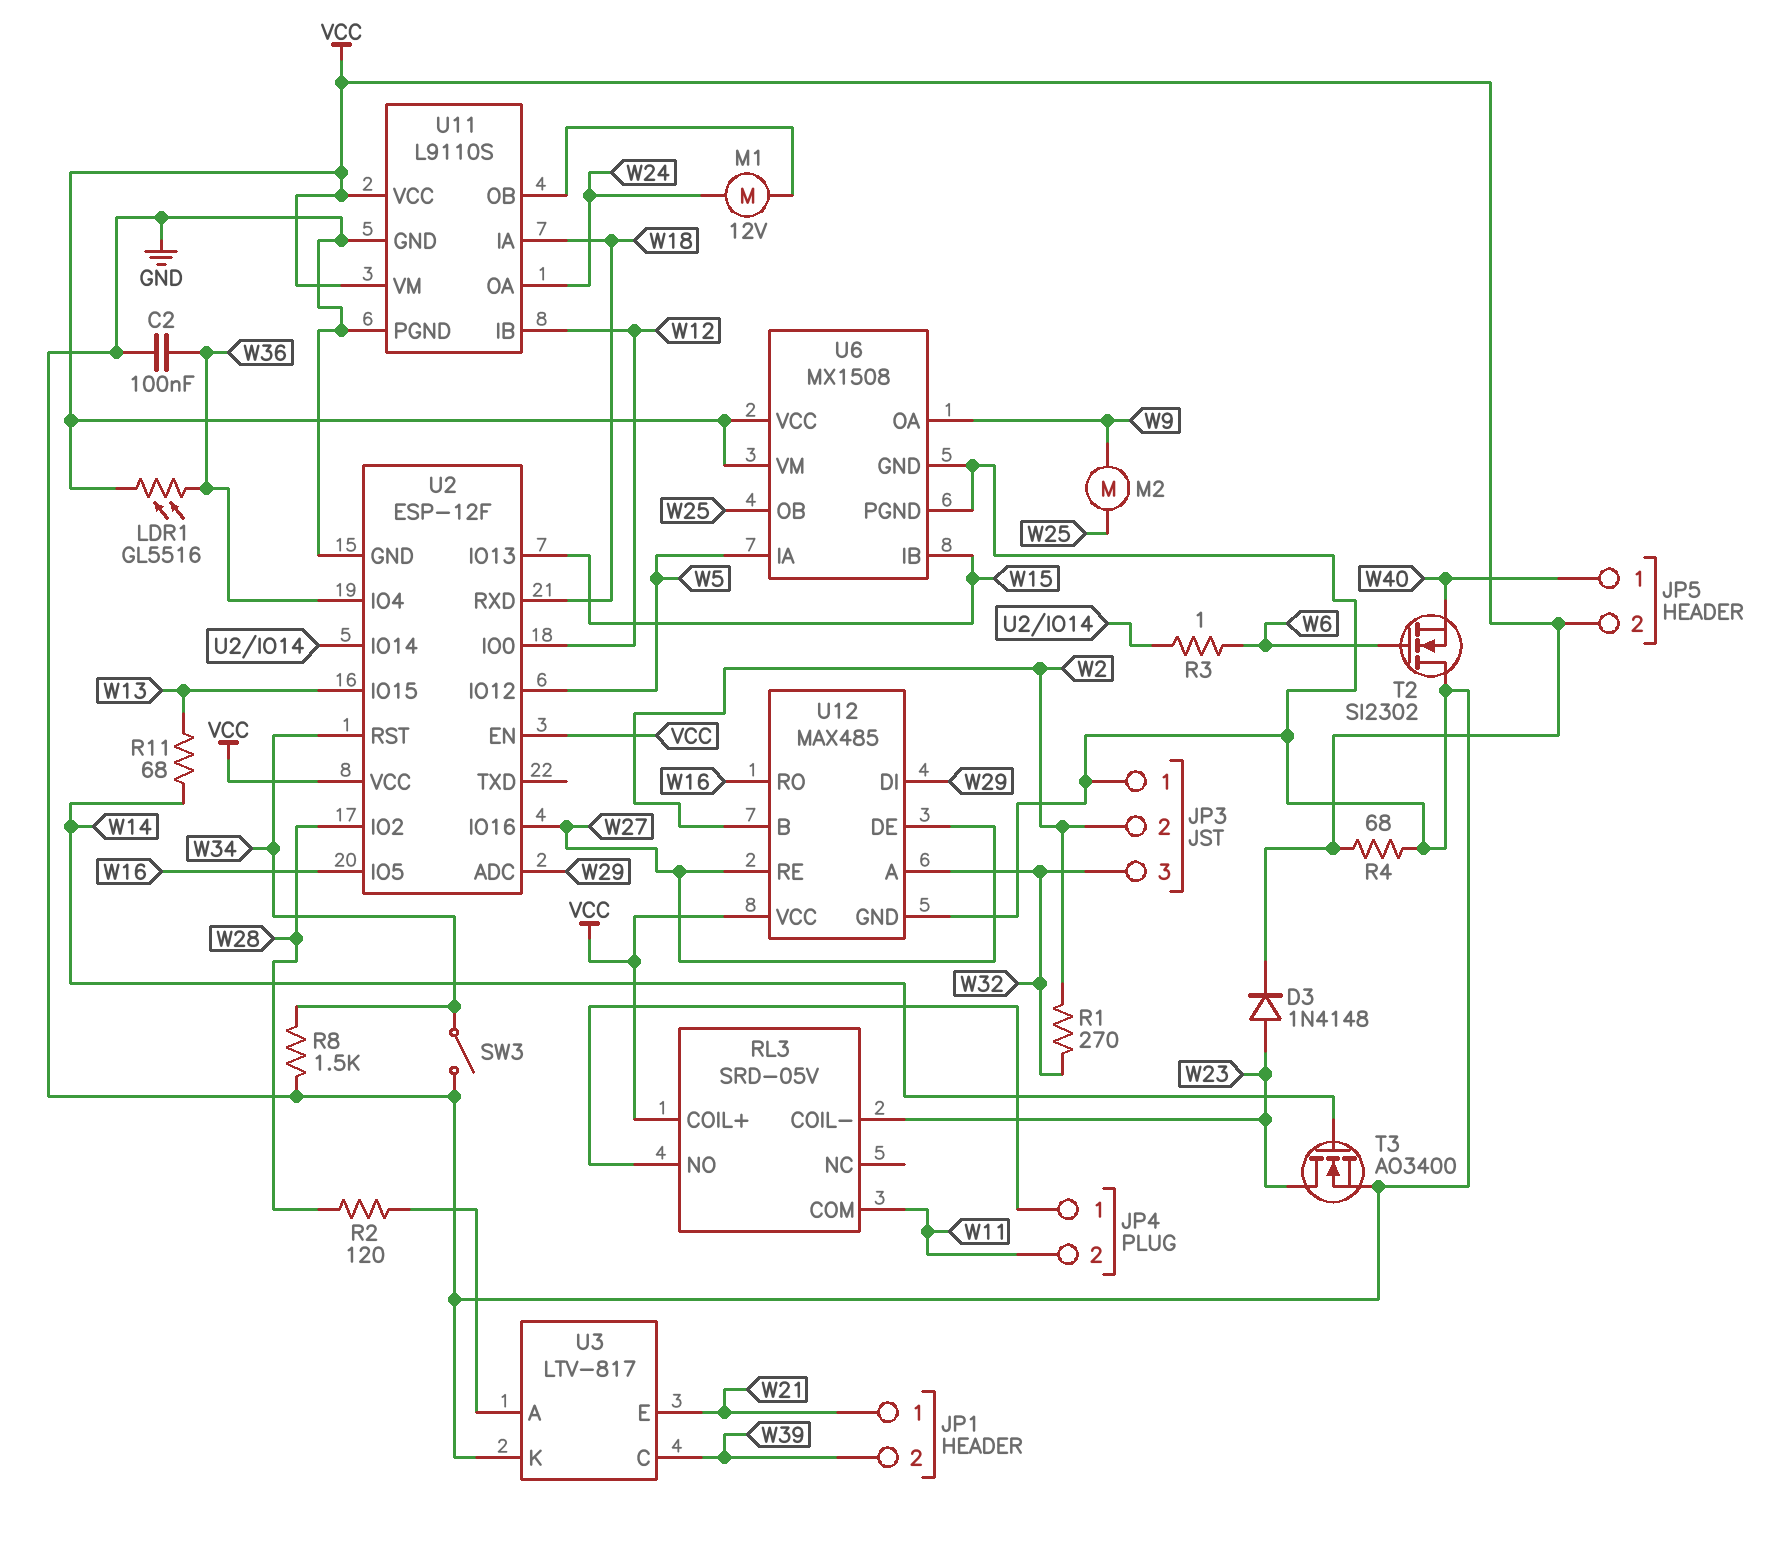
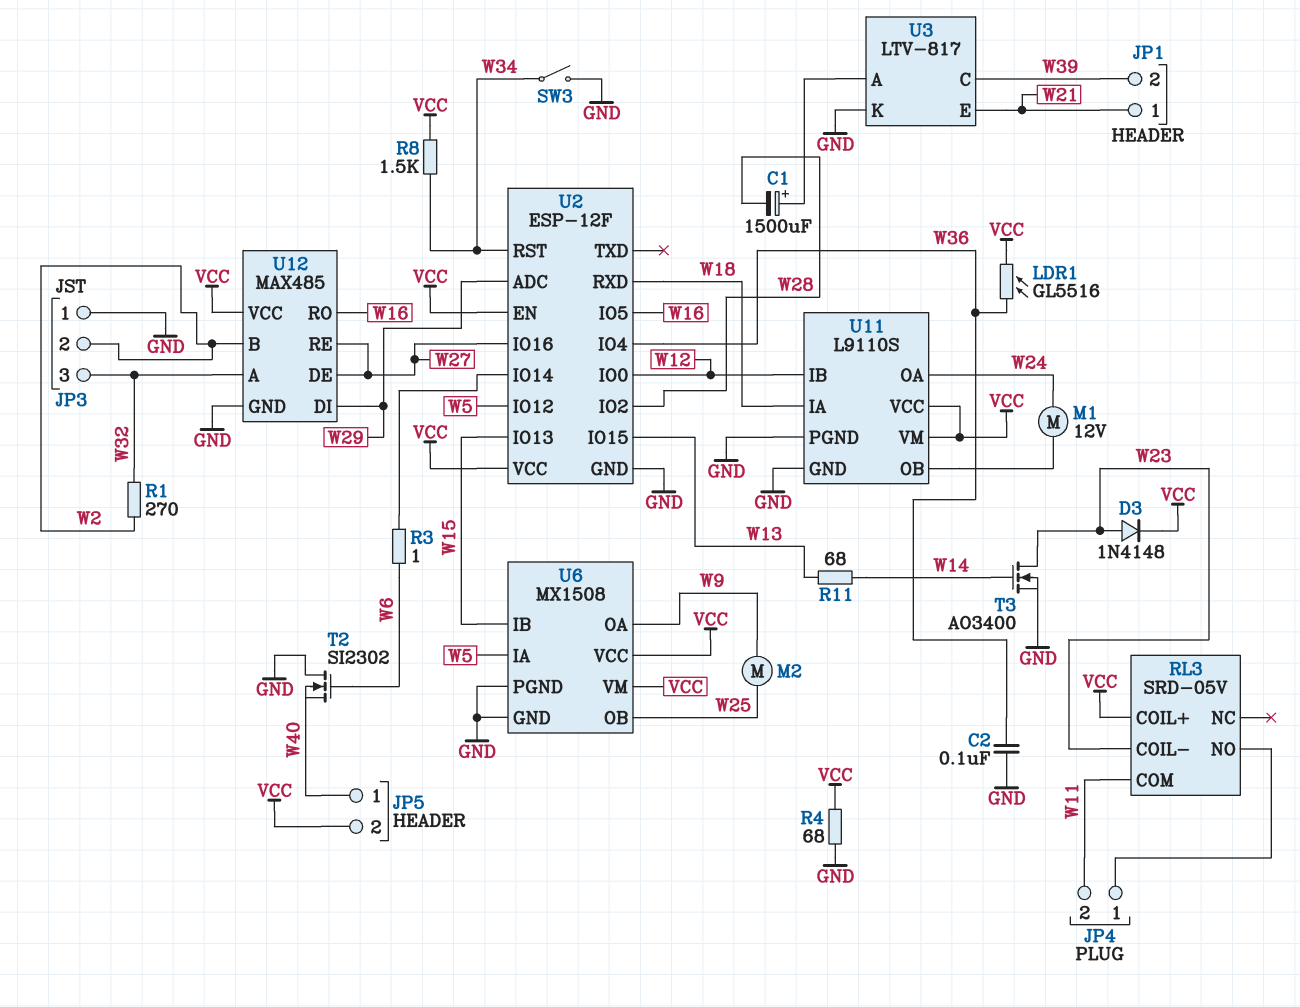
C1: none -> 1500uF (plus U3/A, minus W28)
R2: 120 (U3/A, W28) -> none
R8: 1.5k (GND, W34) -> 1.5k (VCC, W34)

